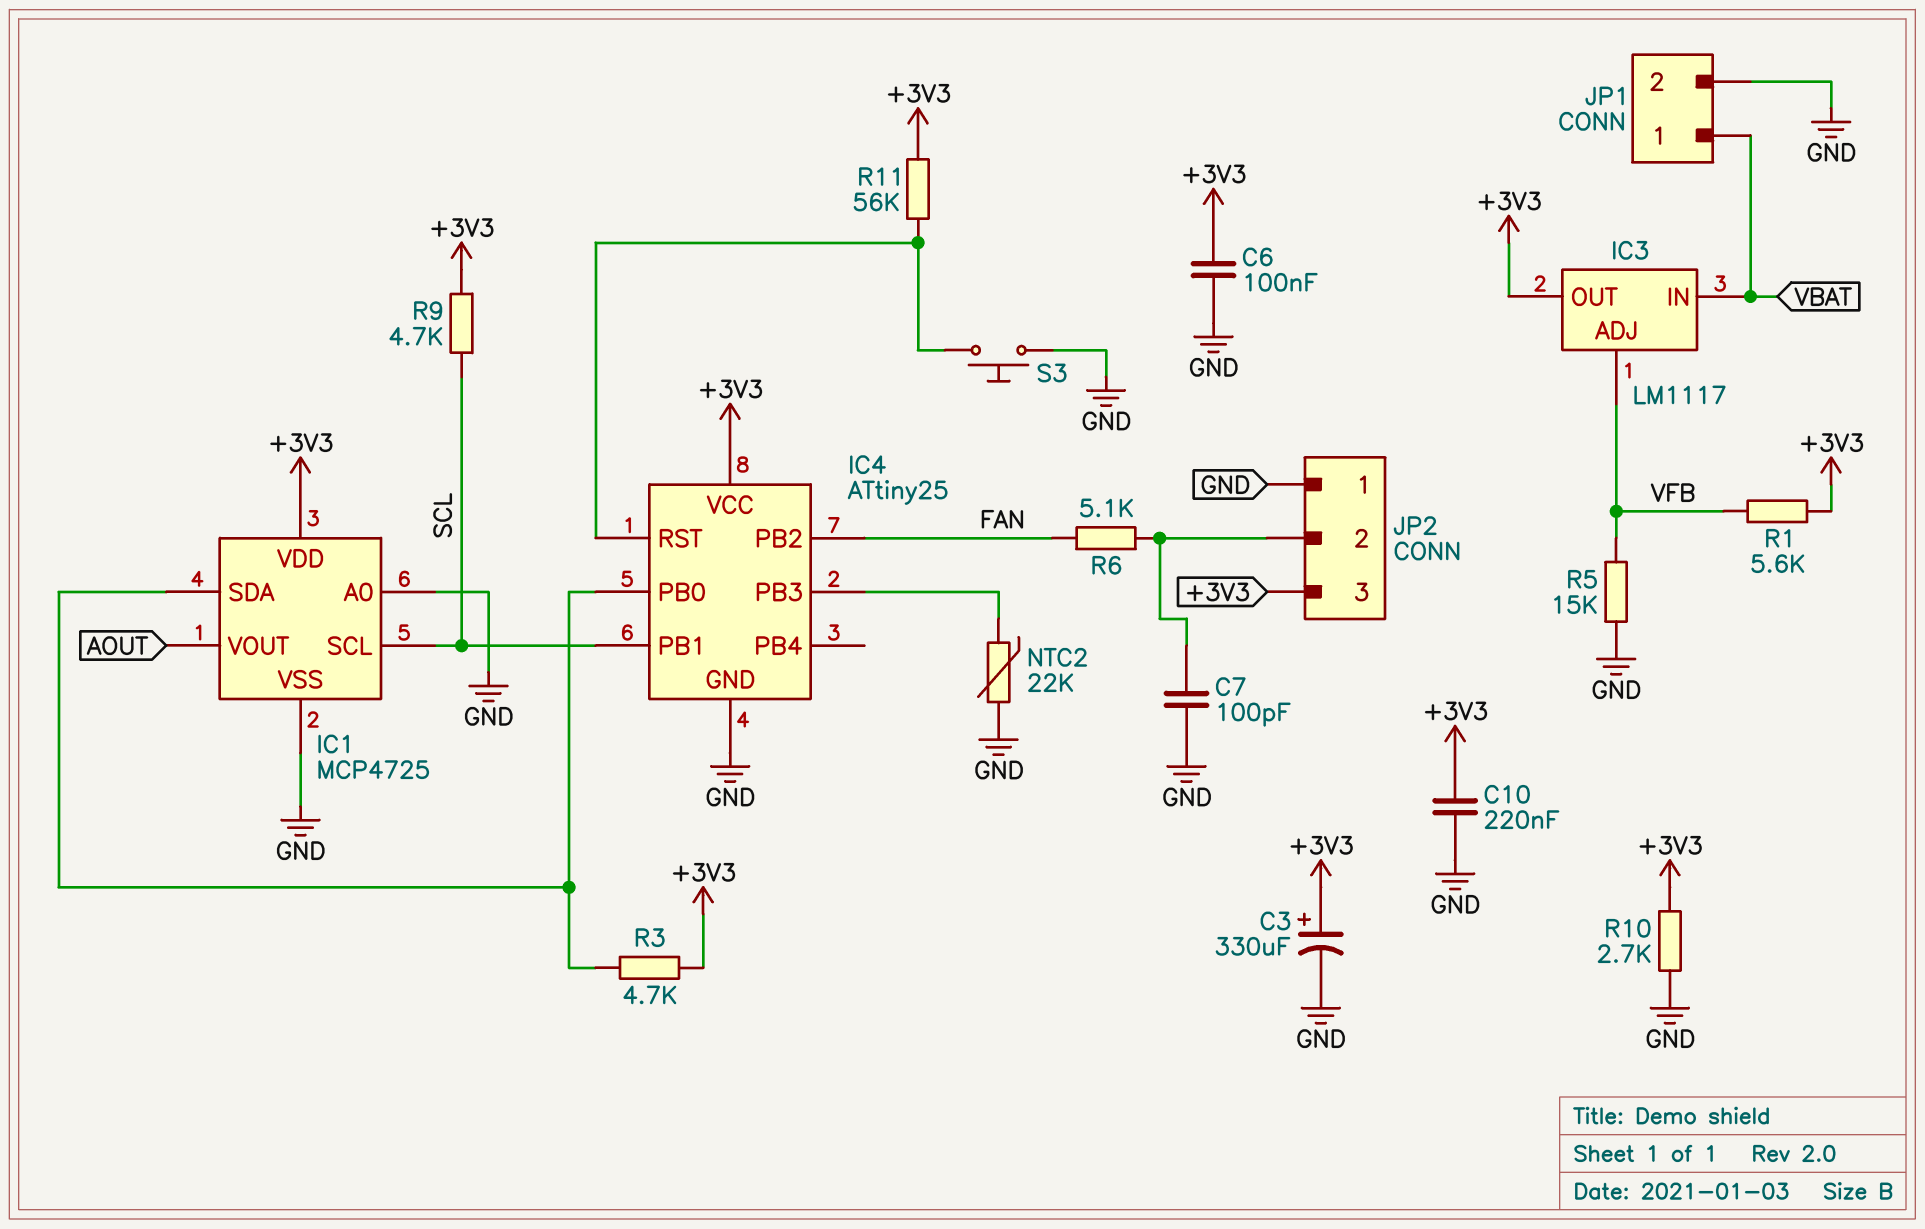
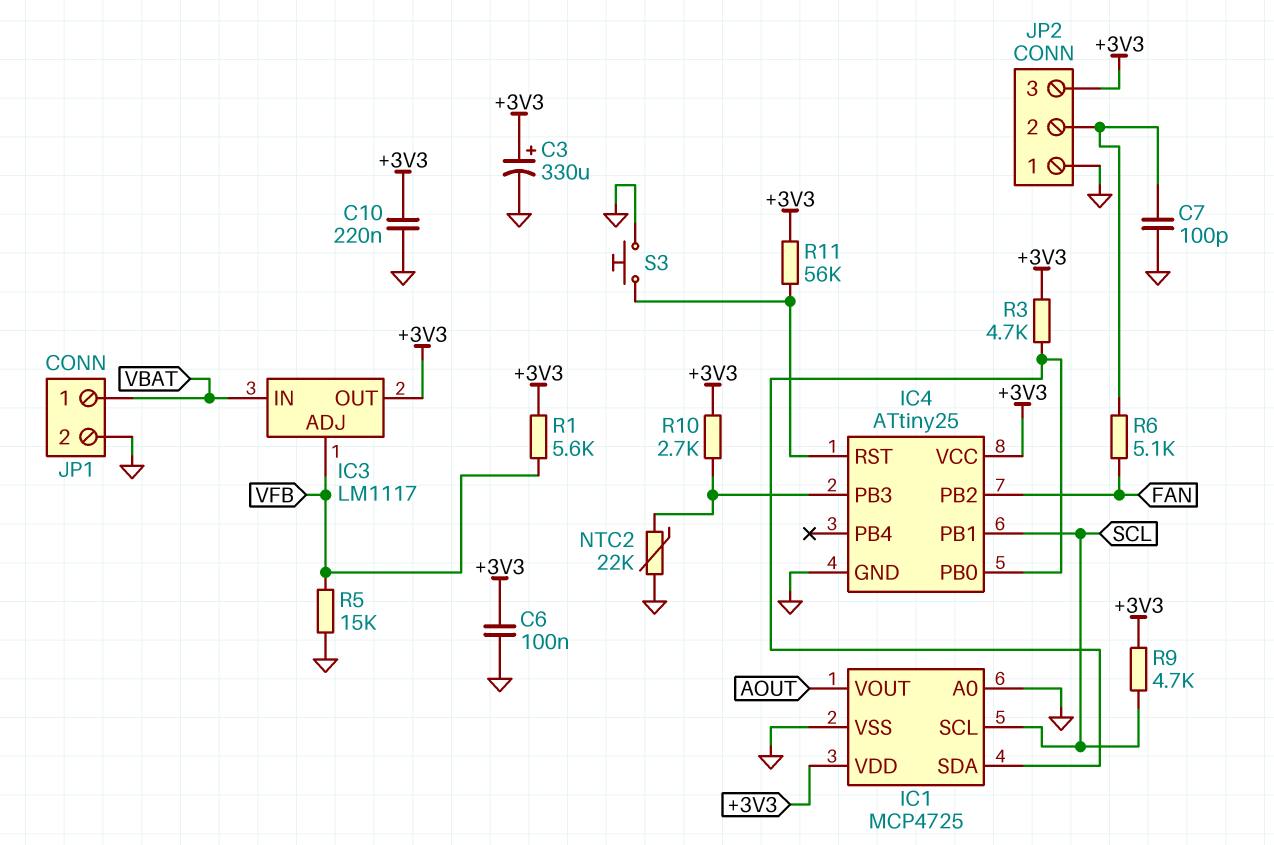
R10: 2.7k (+3V3, GND) -> 2.7k (+3V3, IC4/PB3)

